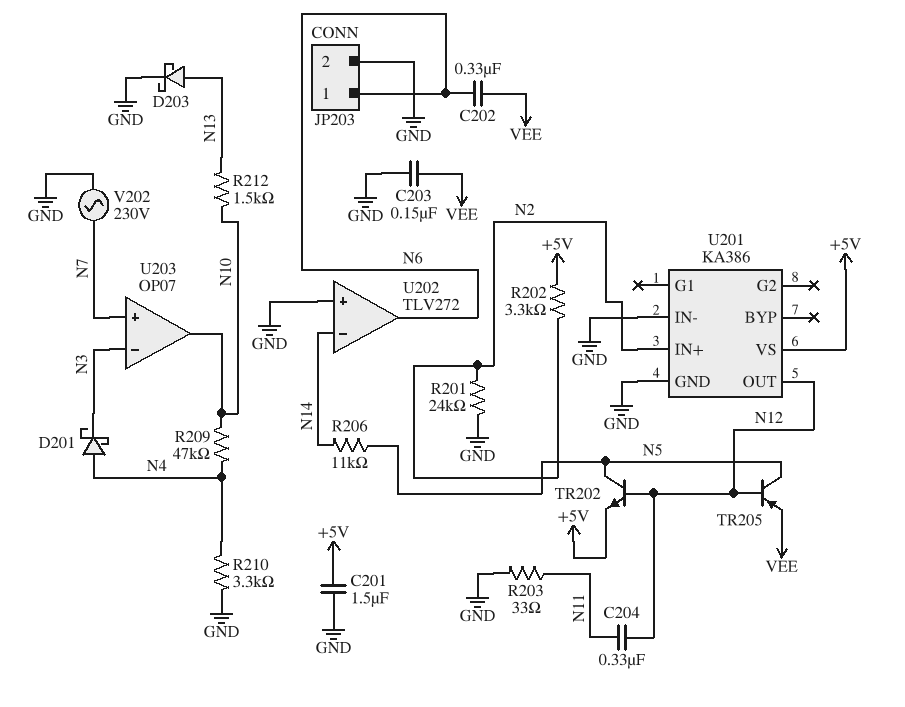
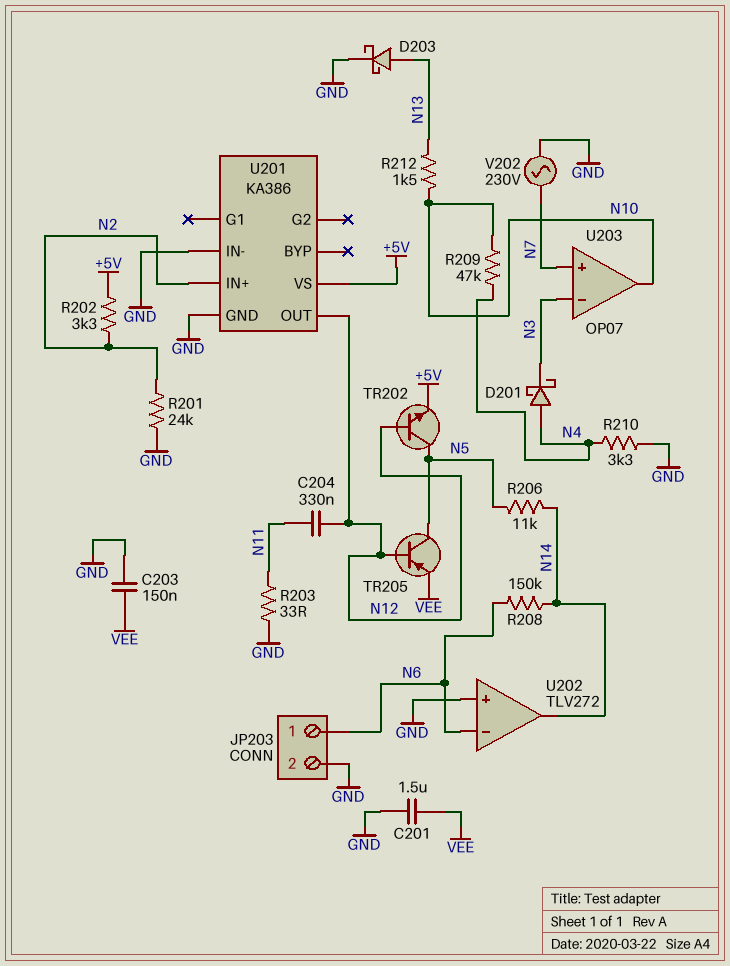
C201: 1.5uF (+5V, GND) -> 1.5uF (GND, VEE)
C202: 330nF (N6, VEE) -> none
R208: none -> 150k (N6, N14)
U202 pin in-: N14 -> N6
U202 pin out: N6 -> N14

